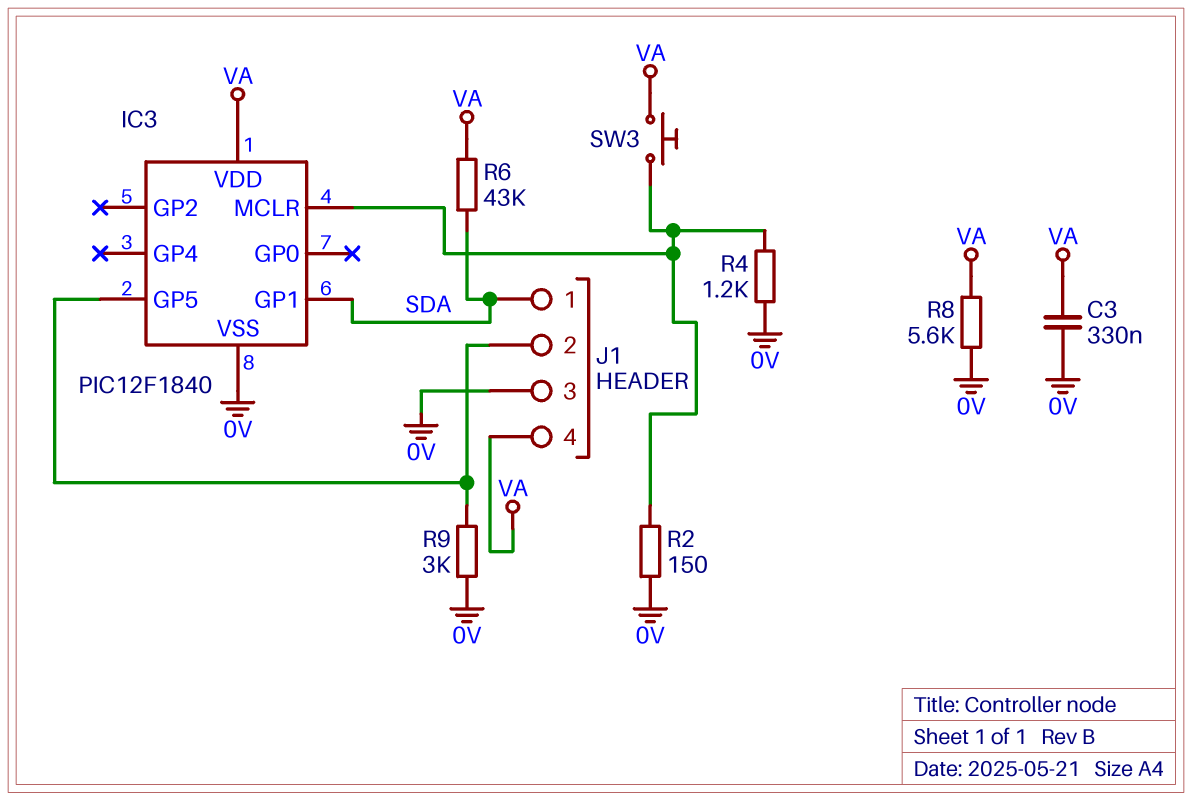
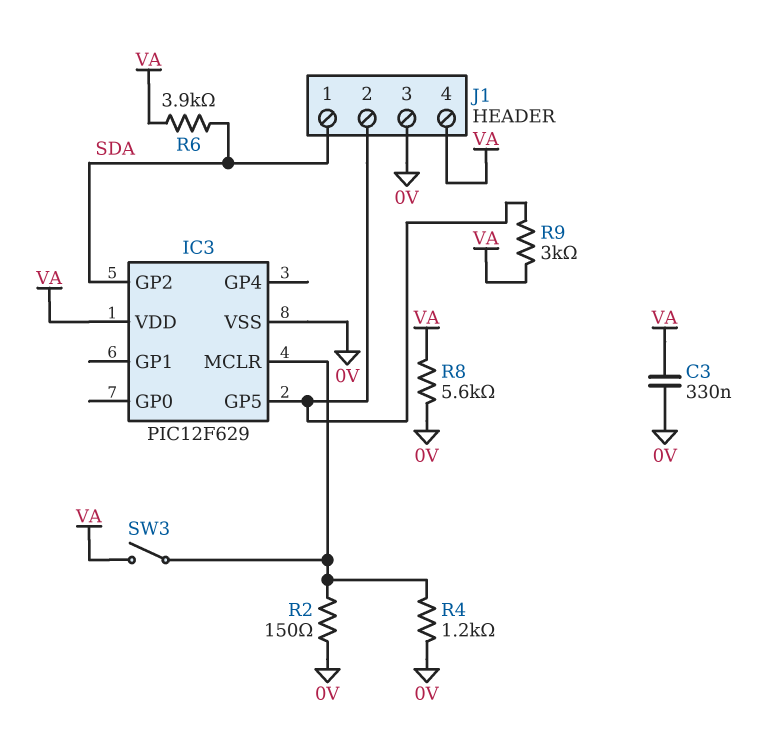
IC3: PIC12F1840 -> PIC12F629
IC3 pin GP1: SDA -> none
IC3 pin GP2: none -> SDA
R6: 43k (SDA, VA) -> 3.9k (SDA, VA)
R9: 3k (0V, IC3/GP5) -> 3k (IC3/GP5, VA)
SW3: button (IC3/MCLR, VA) -> switch (IC3/MCLR, VA)

